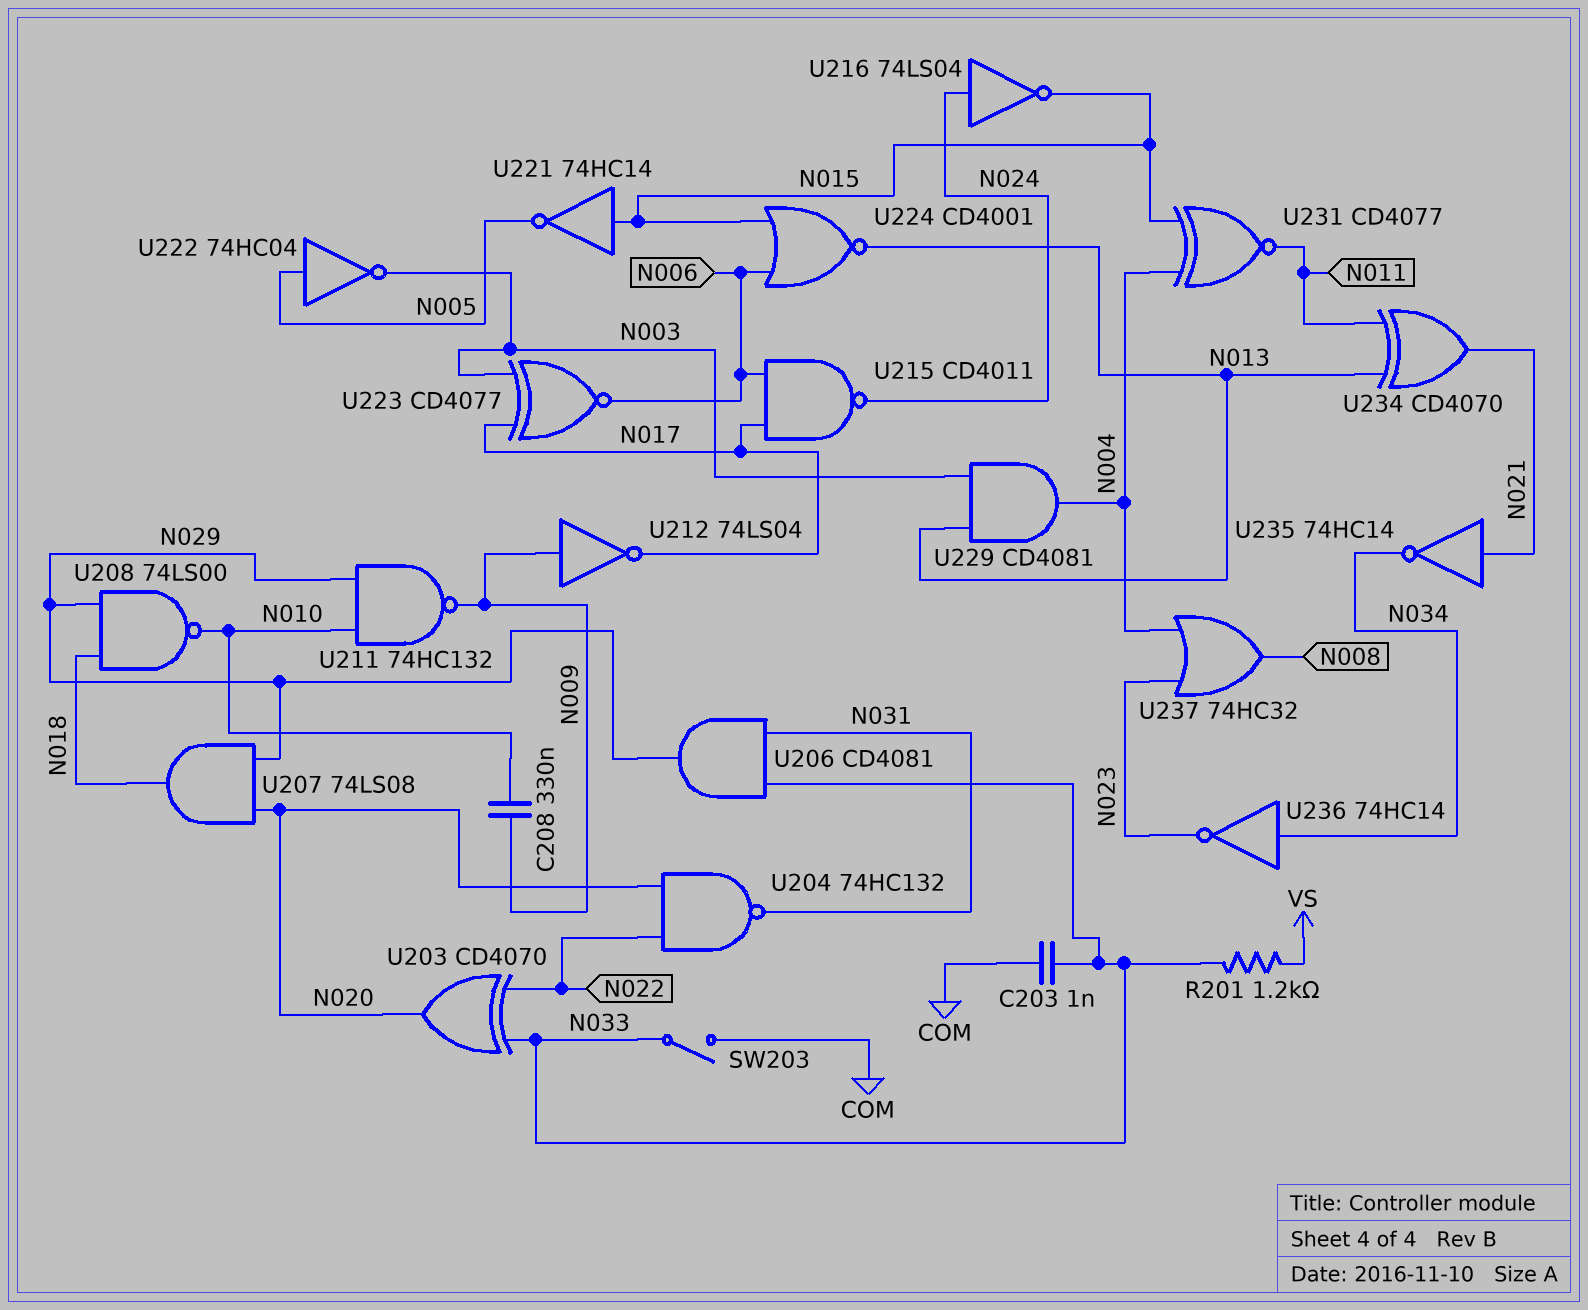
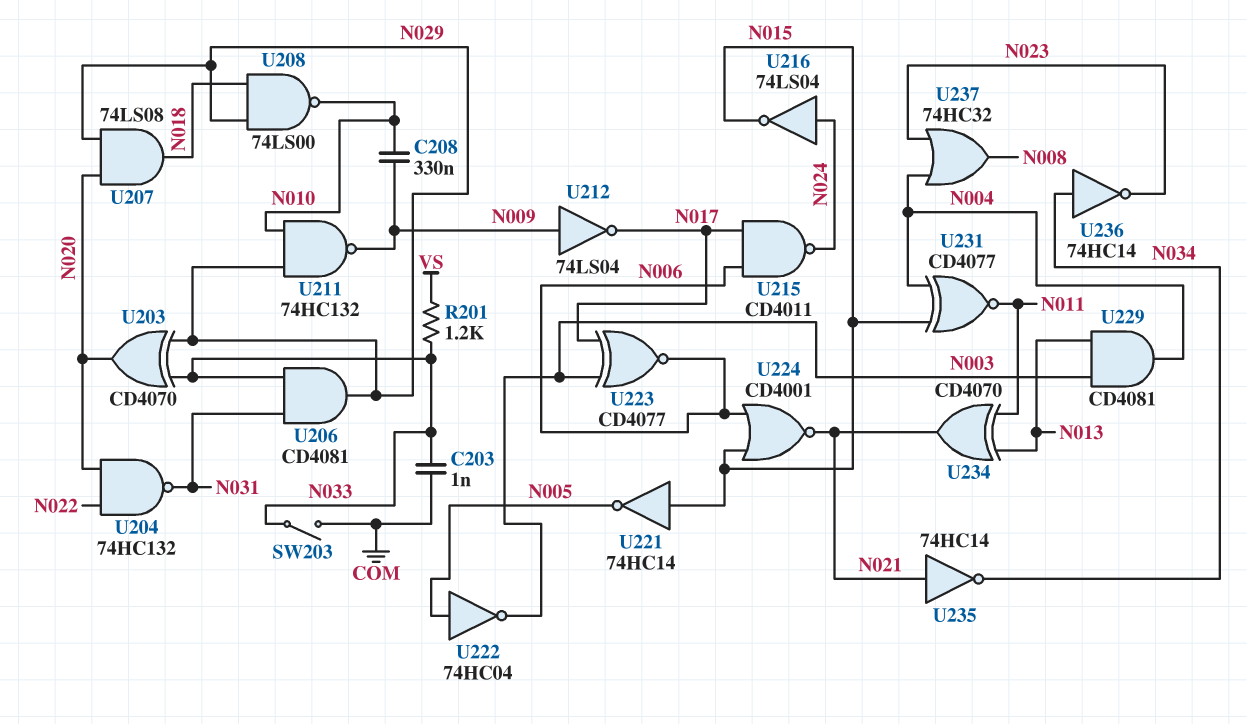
U203: XOR CD4070 (in N022, in N033, out N020) -> XOR CD4070 (in N029, in N033, out N020)
U224: NOR CD4001 (in N006, in N015, out N013) -> NOR CD4001 (in N006, in N015, out N021)

